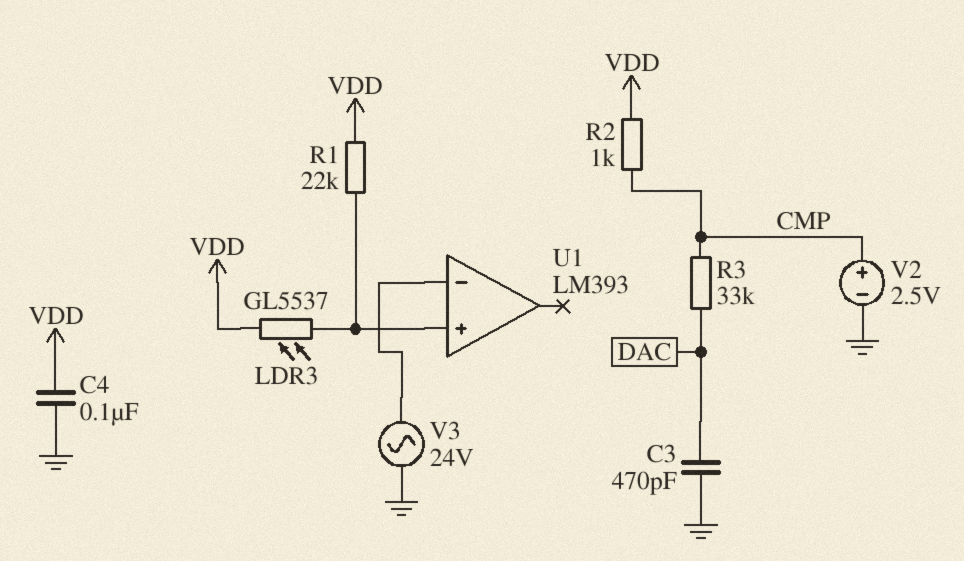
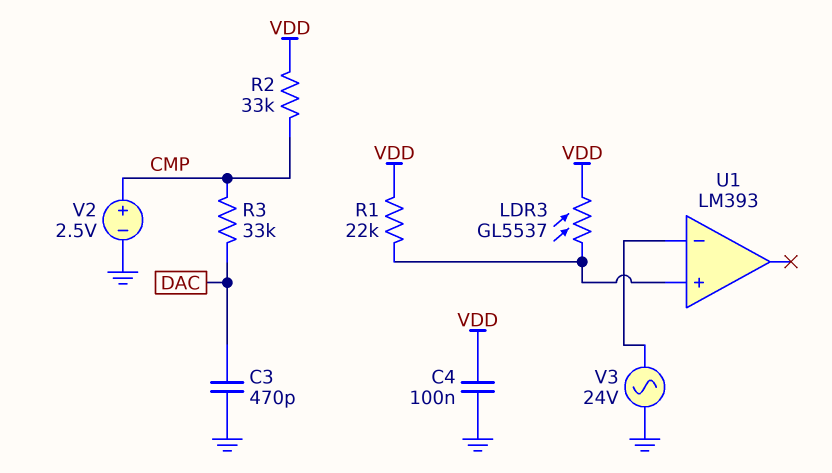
R2: 1k (CMP, VDD) -> 33k (CMP, VDD)

